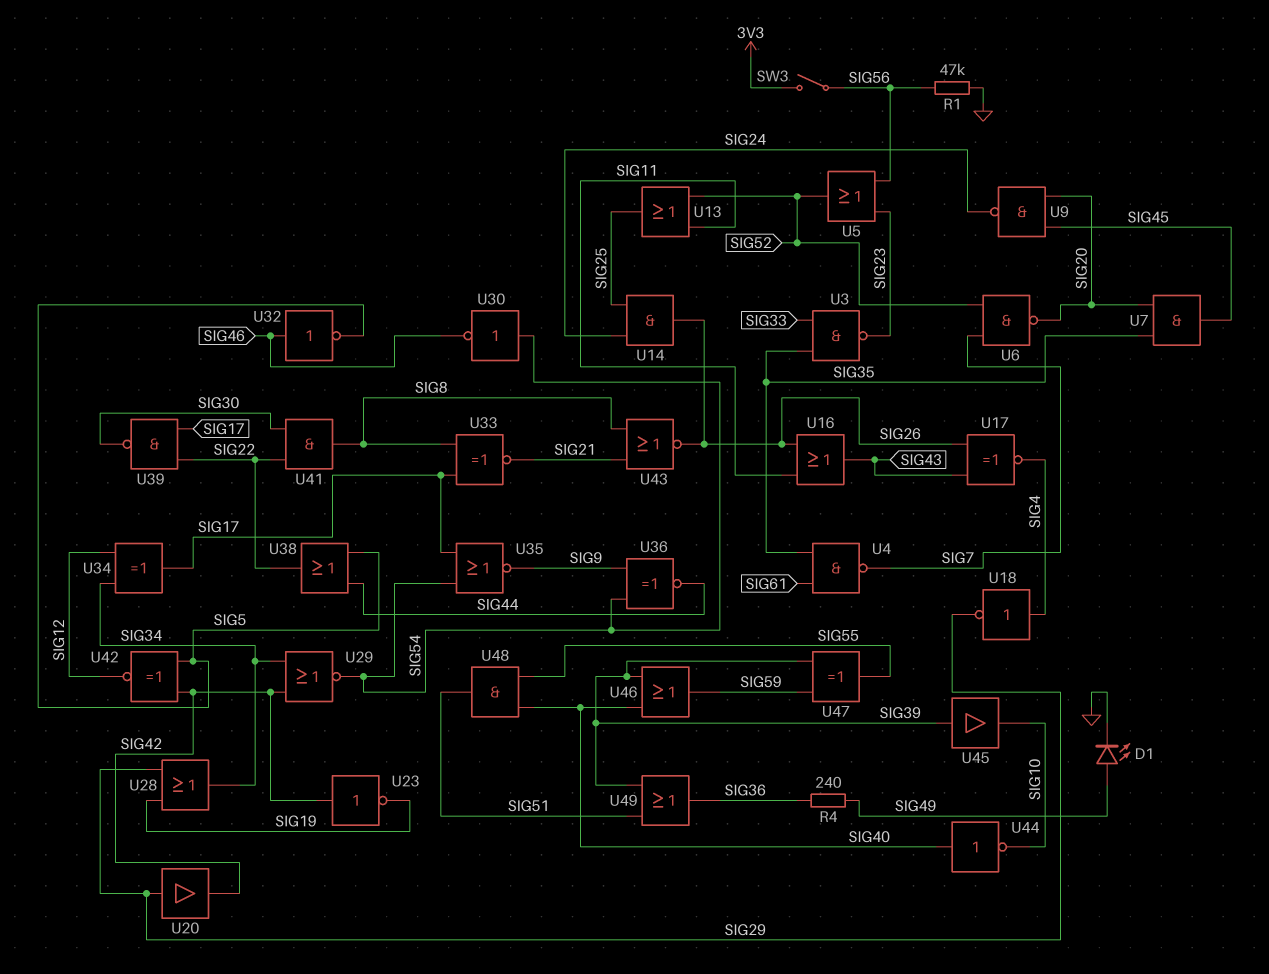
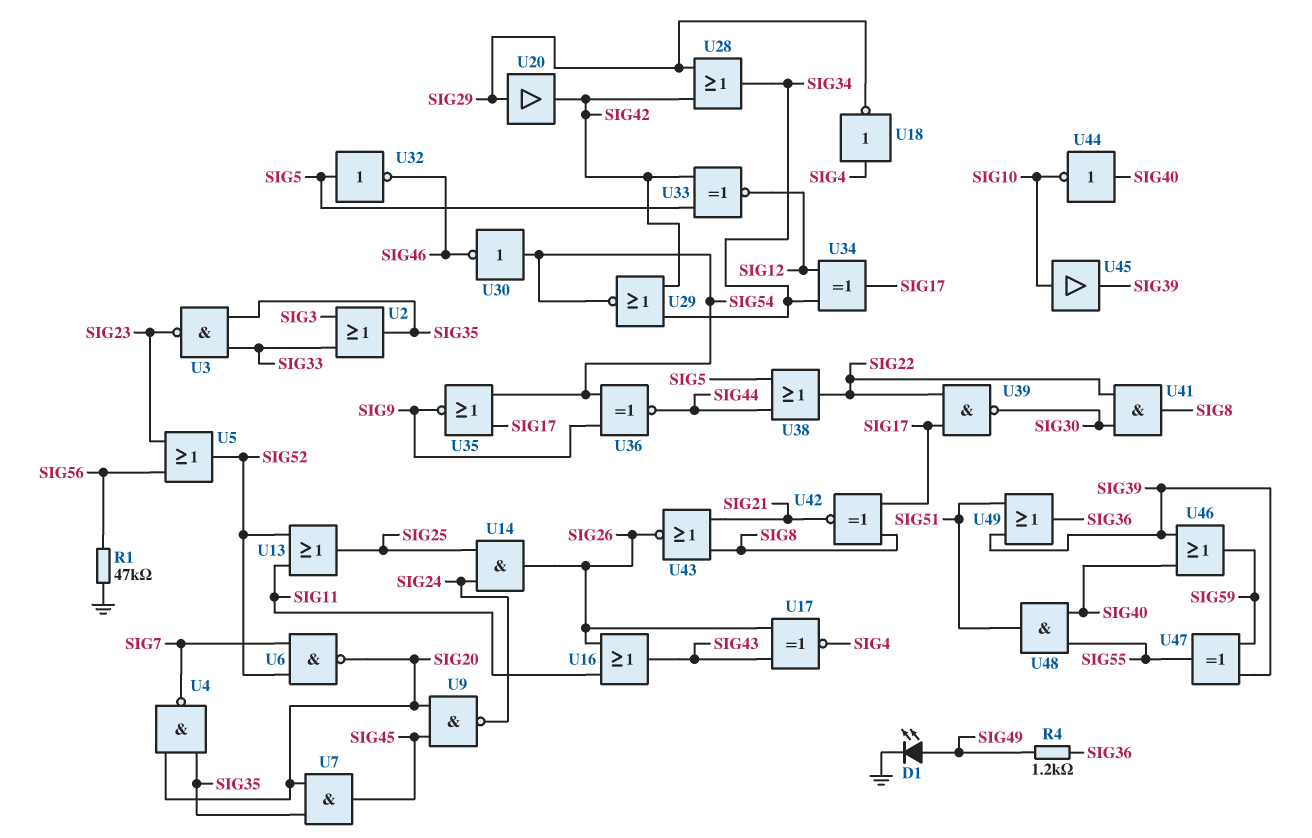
R4: 240 (SIG36, SIG49) -> 1.2k (SIG36, SIG49)
SW3: switch (3V3, SIG56) -> none
U2: none -> OR (in SIG3, in SIG33, out SIG35)
U4: NAND (in SIG35, in SIG61, out SIG7) -> NAND (in SIG20, in SIG35, out SIG7)
U23: NOT (in SIG42, out SIG19) -> none
U28: OR (in SIG19, in SIG29, out SIG34) -> OR (in SIG29, in SIG42, out SIG34)
U32: NOT (in SIG46, out SIG5) -> NOT (in SIG5, out SIG46)
U33: XNOR (in SIG8, in SIG17, out SIG21) -> XNOR (in SIG5, in SIG42, out SIG12)
U42: XNOR (in SIG5, in SIG42, out SIG12) -> XNOR (in SIG8, in SIG17, out SIG21)
U45: buffer (in SIG39, out SIG10) -> buffer (in SIG10, out SIG39)

